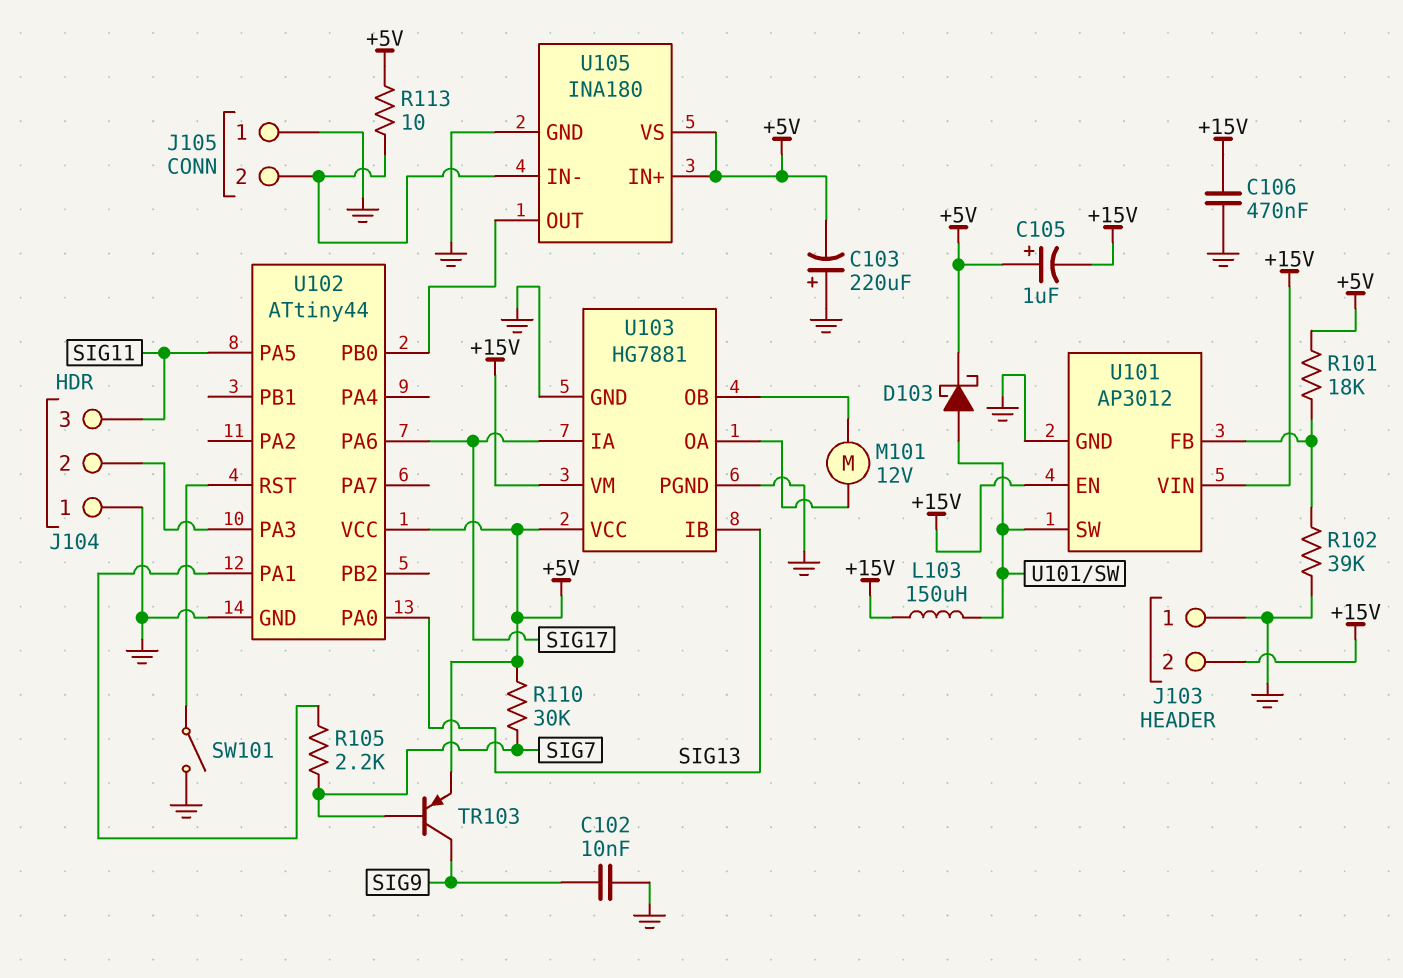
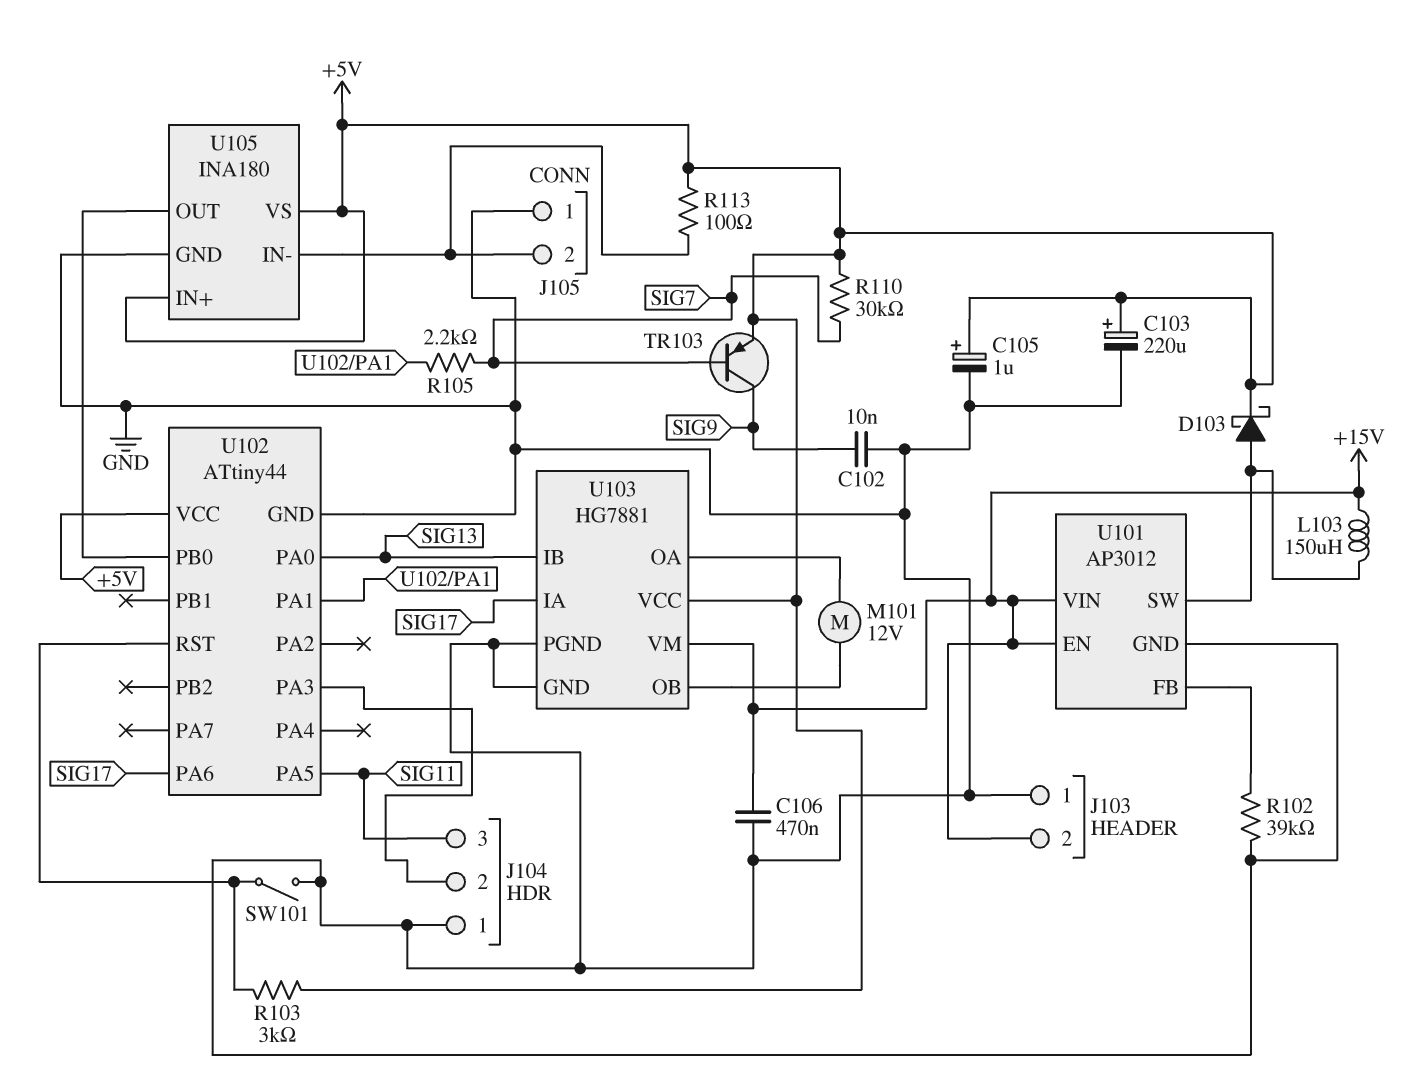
C103: 220uF (plus GND, minus +5V) -> 220uF (plus +5V, minus GND)
C105: 1uF (plus +5V, minus +15V) -> 1uF (plus +5V, minus GND)
R101: 18k (+5V, U101/FB) -> none
R103: none -> 3k (+5V, U102/RST)
R113: 10 (+5V, J105/2) -> 100 (+5V, J105/2)

